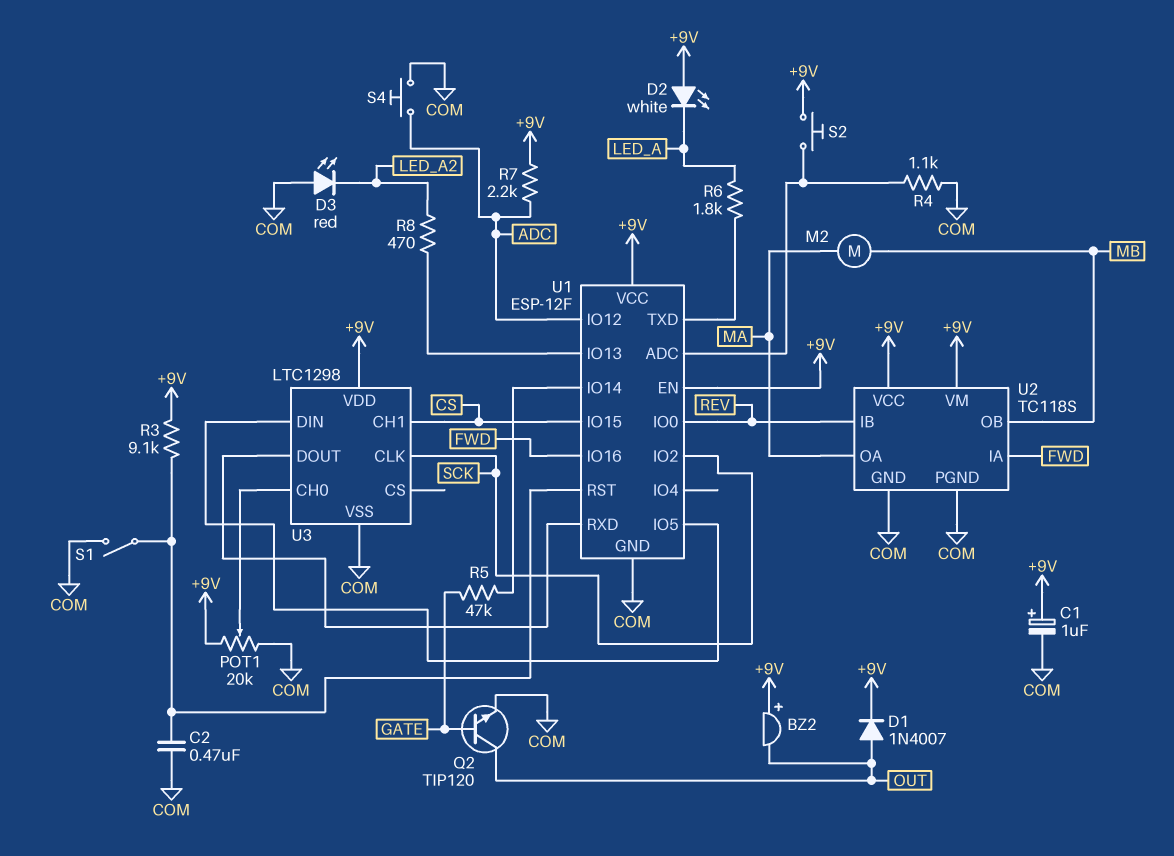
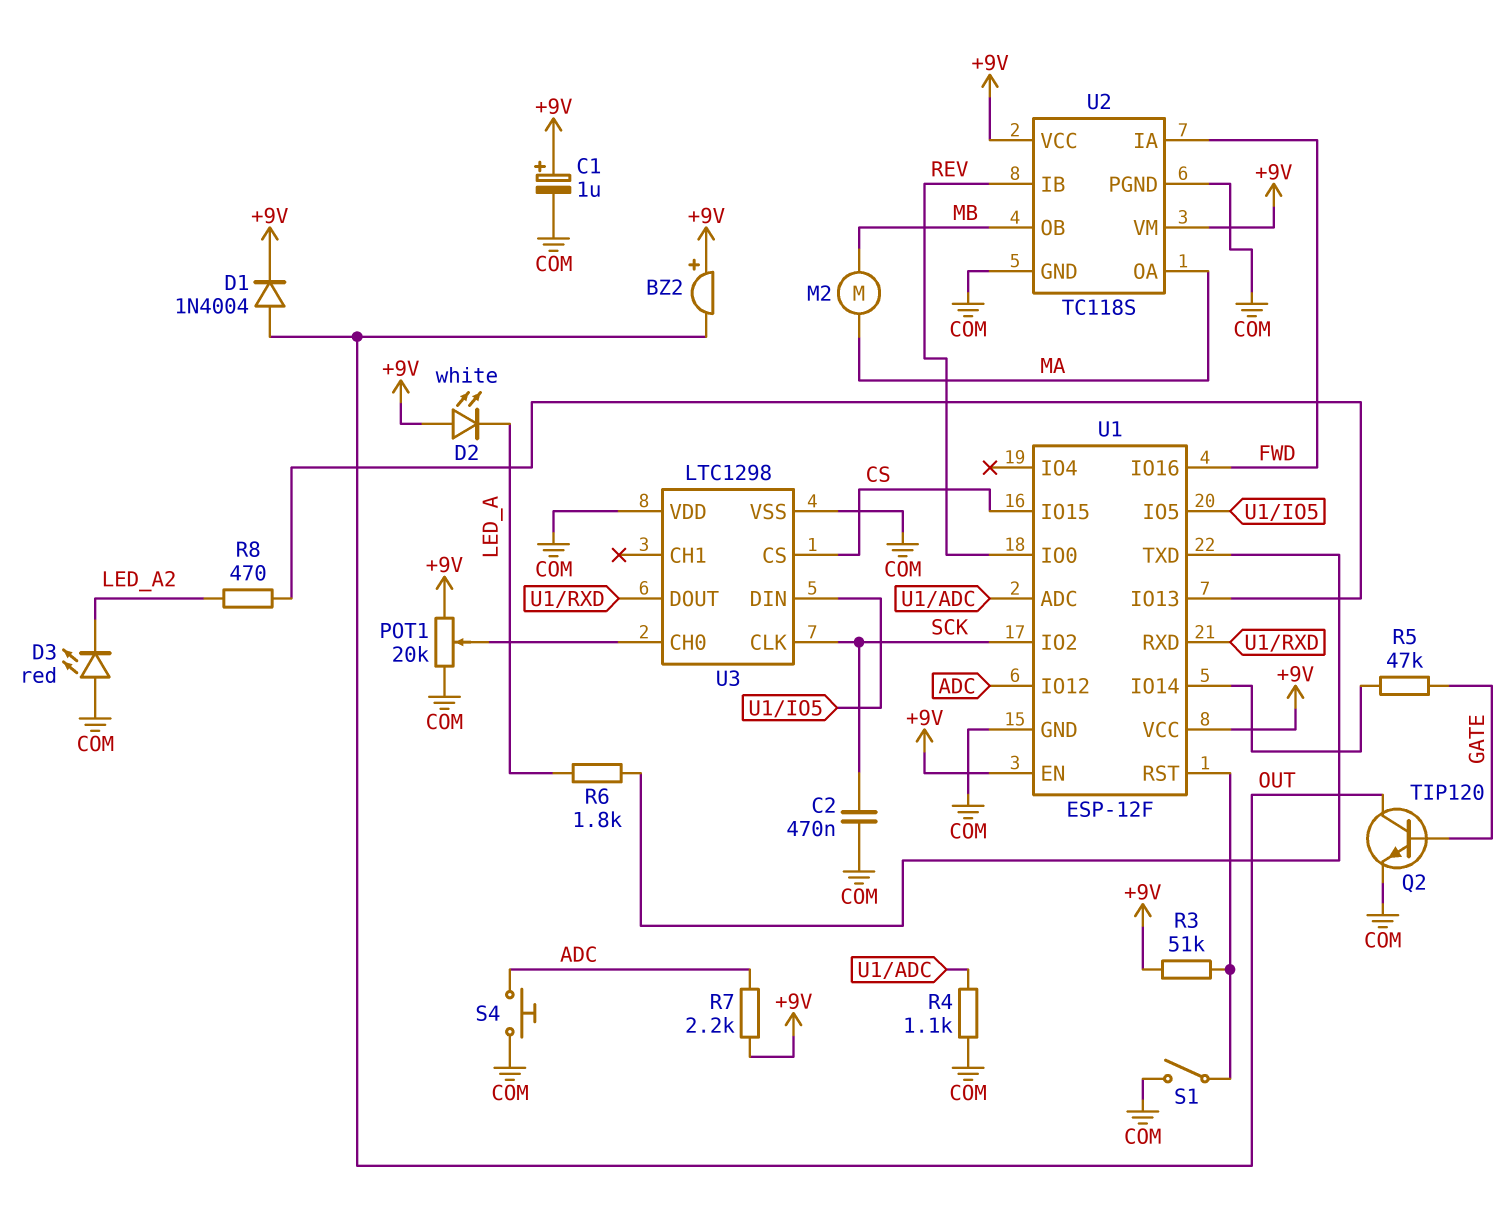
C2: 470nF (COM, U1/RST) -> 470nF (COM, SCK)
D1: diode 1N4007 (A OUT, K +9V) -> diode 1N4004 (A OUT, K +9V)
R3: 9.1k (+9V, U1/RST) -> 51k (+9V, U1/RST)
S2: button (+9V, U1/ADC) -> none
U3 pin CH1: CS -> none
U3 pin CS: none -> CS
U3 pin VDD: +9V -> COM

